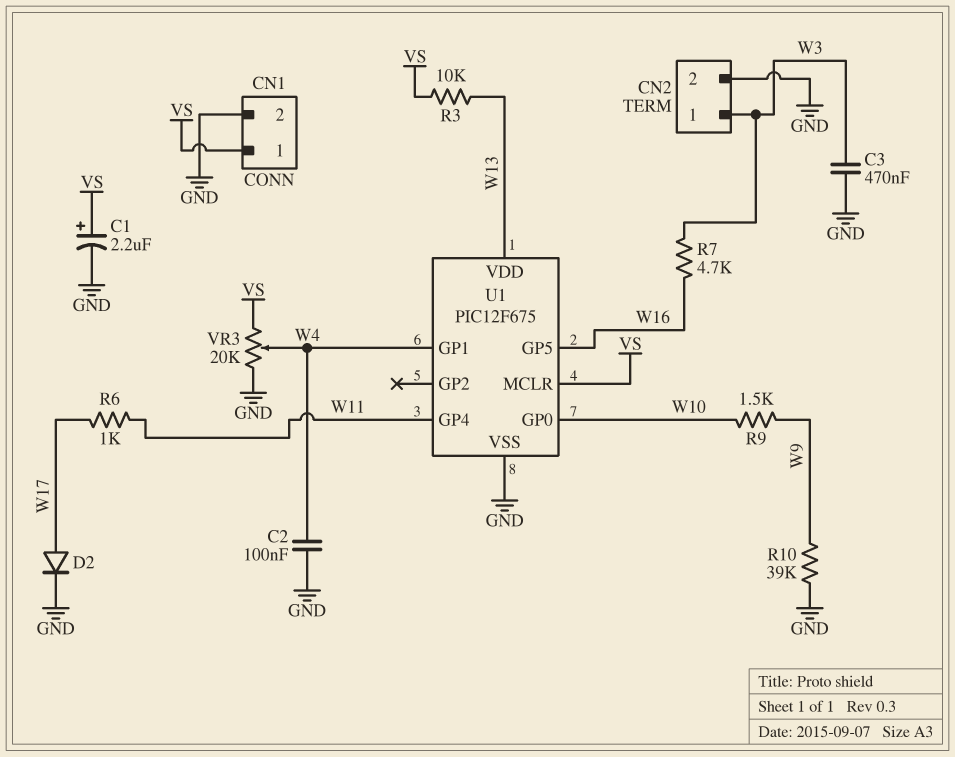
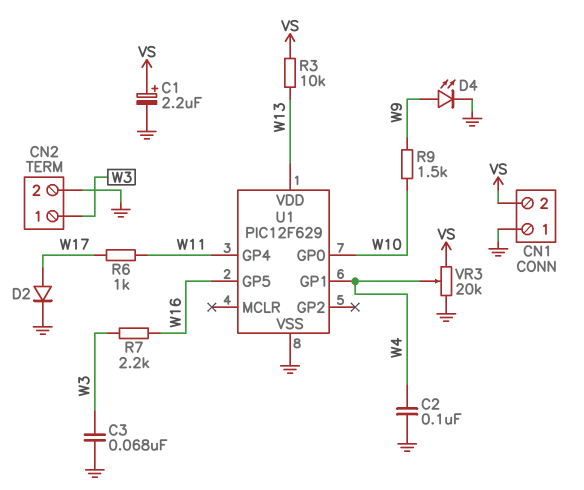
C3: 470nF (GND, W3) -> 68nF (GND, W3)
CN1 pin 1: VS -> GND
CN1 pin 2: GND -> VS
D4: none -> LED (A W9, K GND)
R7: 4.7k (W3, W16) -> 2.2k (W3, W16)
R10: 39k (GND, W9) -> none
U1: PIC12F675 -> PIC12F629
U1 pin MCLR: VS -> none

